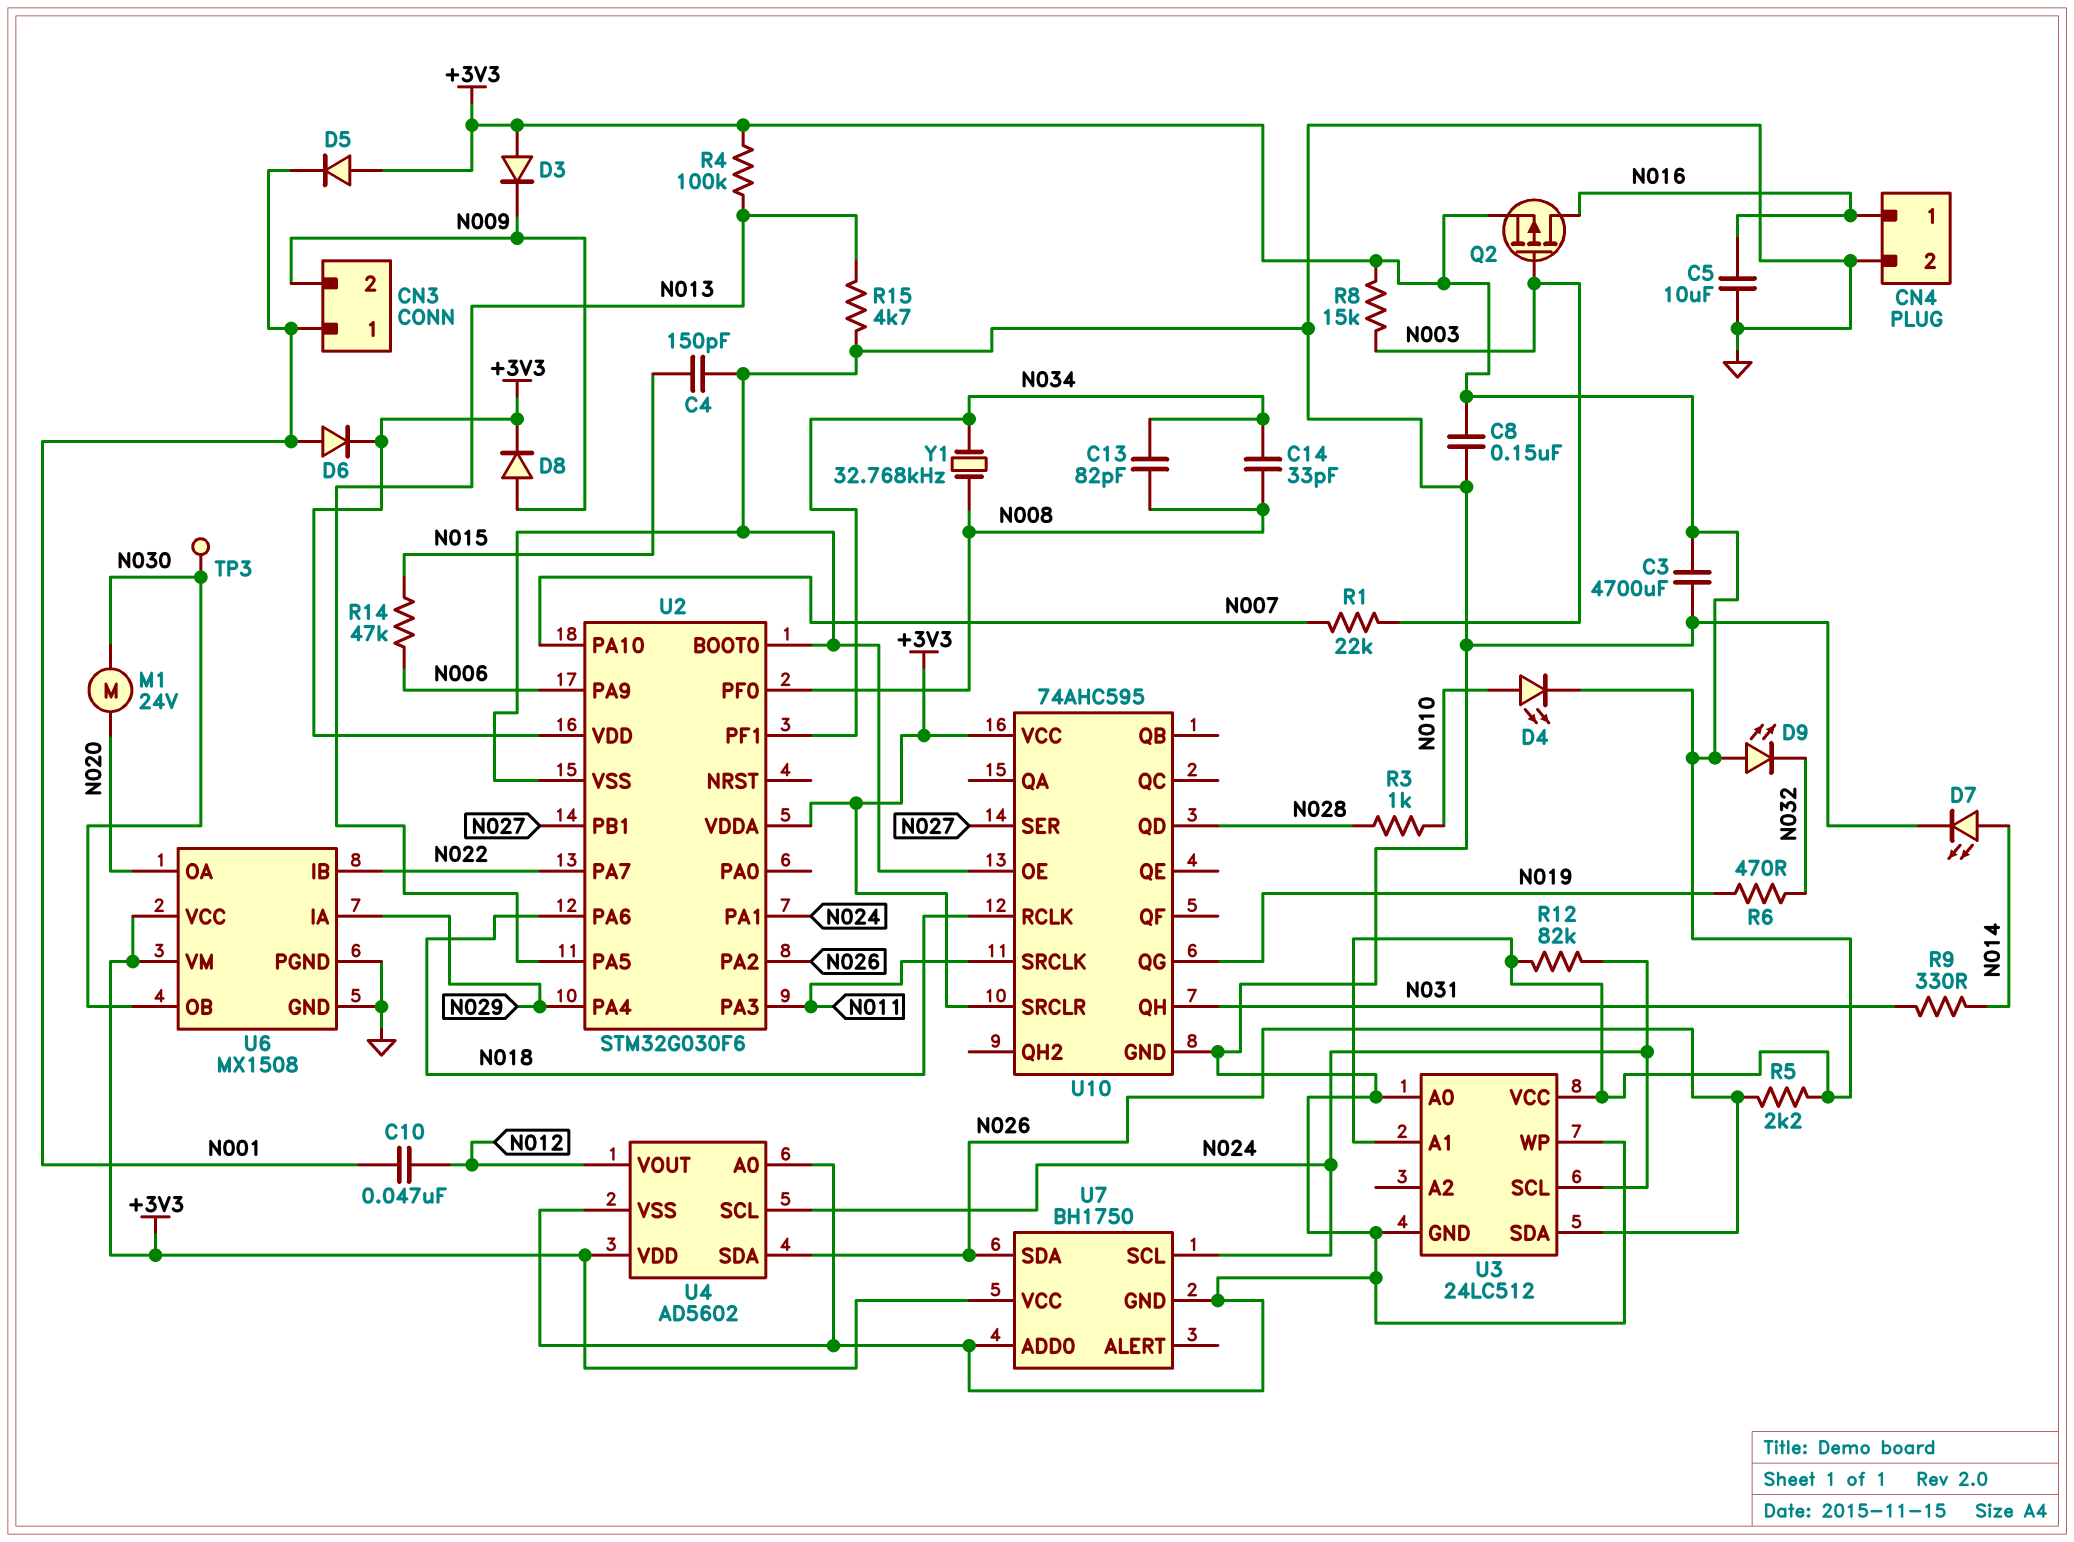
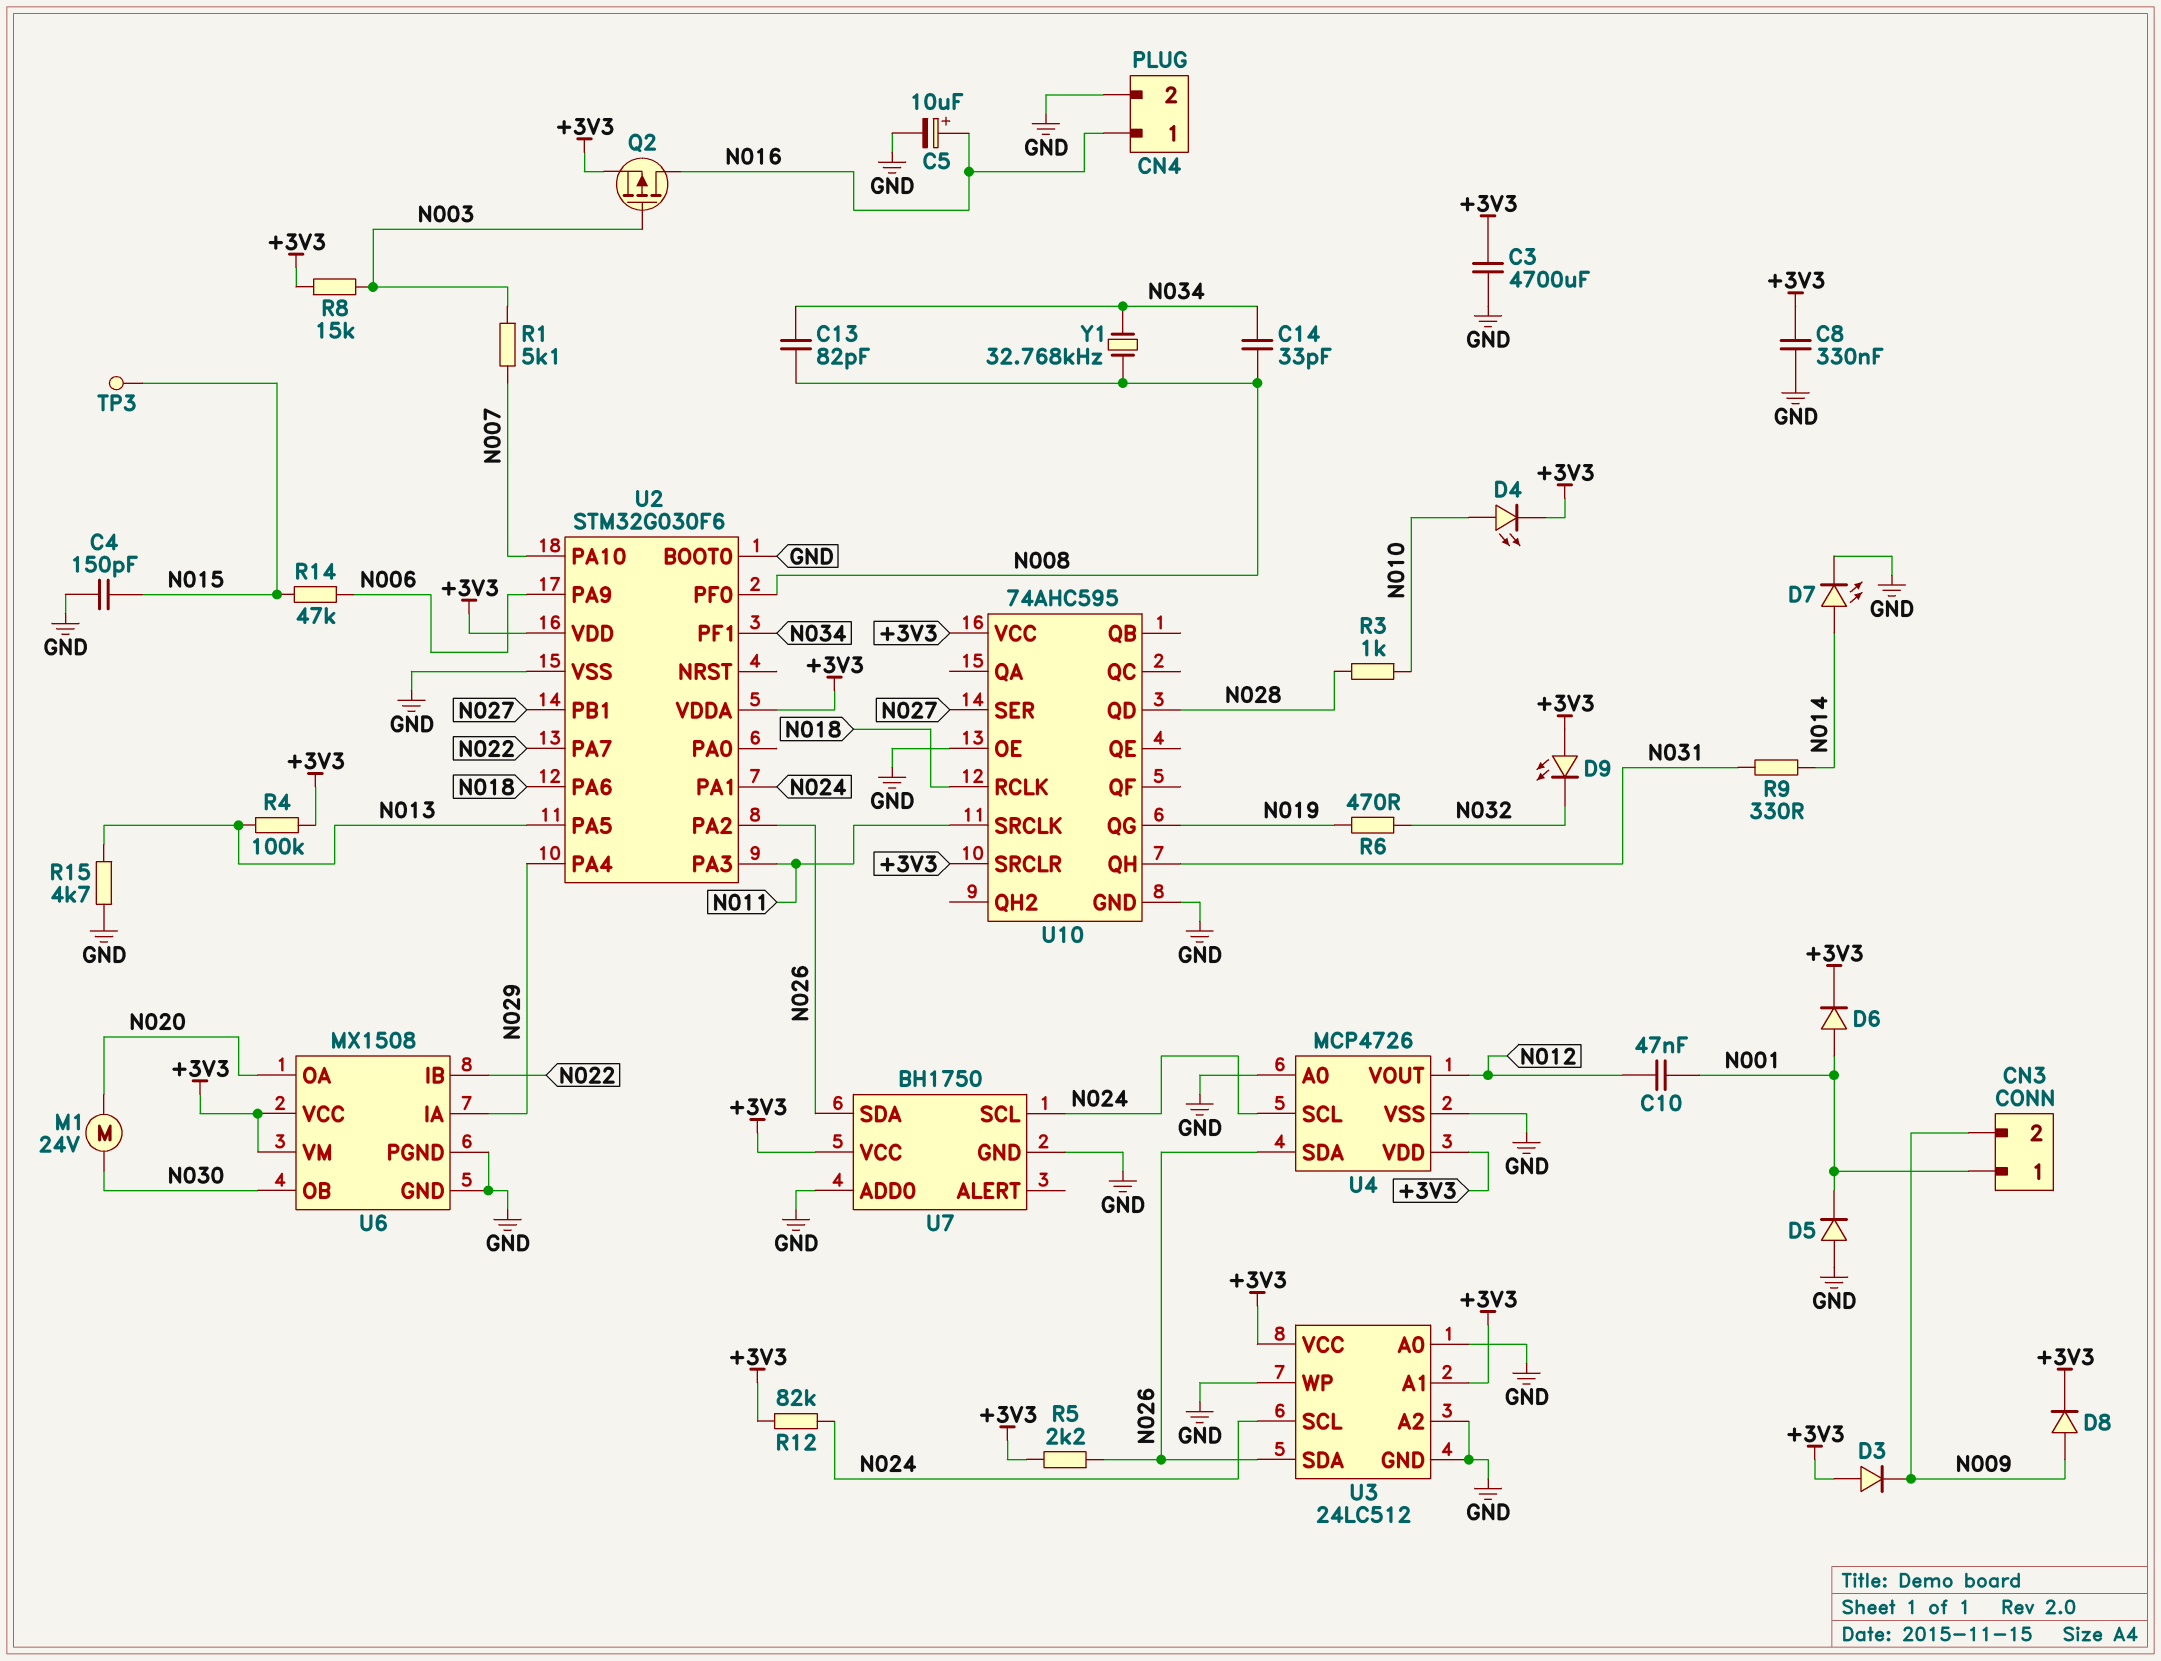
C5: 10uF (GND, N016) -> 10uF (plus N016, minus GND)
C8: 150nF (+3V3, GND) -> 330nF (+3V3, GND)
D5: diode (A +3V3, K N001) -> diode (A GND, K N001)
R1: 22k (N003, N007) -> 5.1k (N003, N007)
TP3: test point (N030) -> test point (N015)
U3 pin A2: none -> GND
U4: AD5602 -> MCP4726

